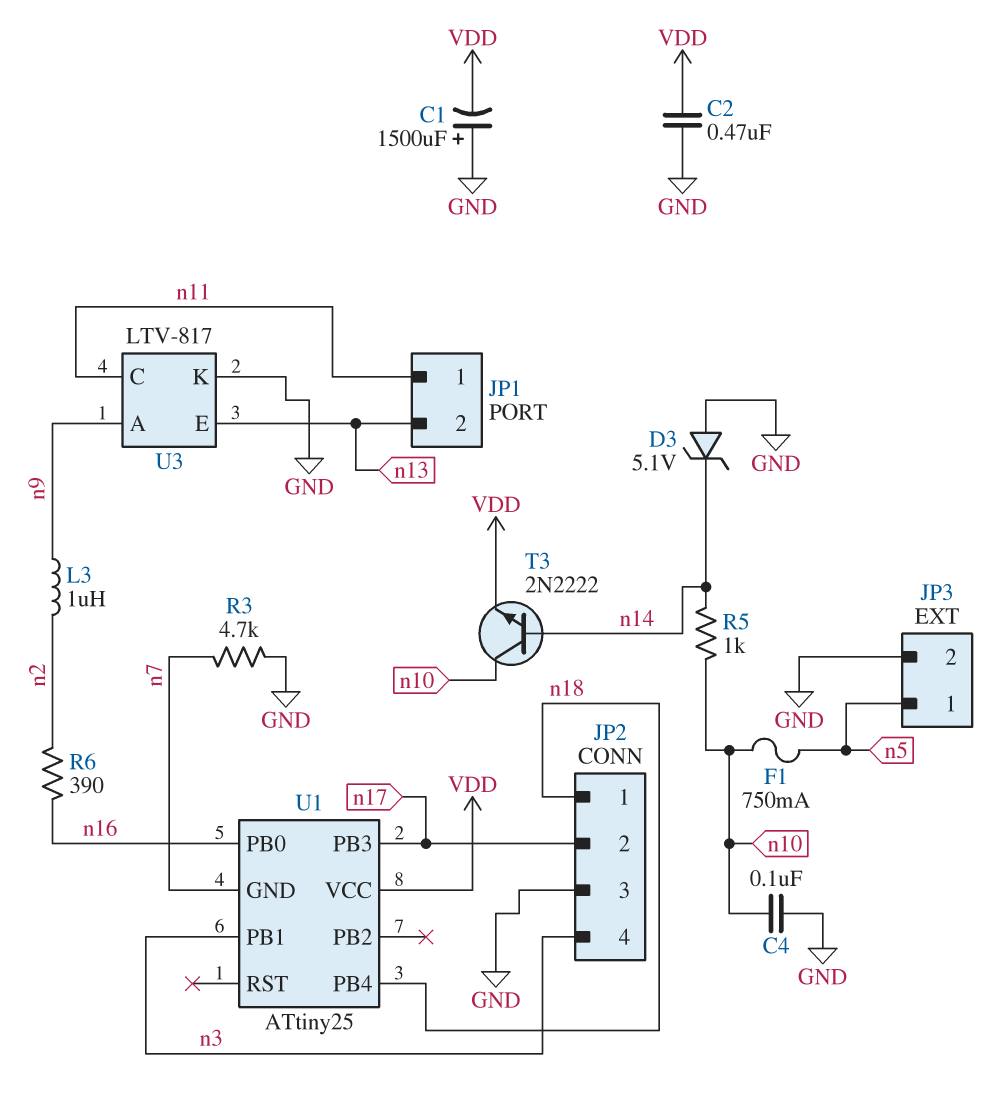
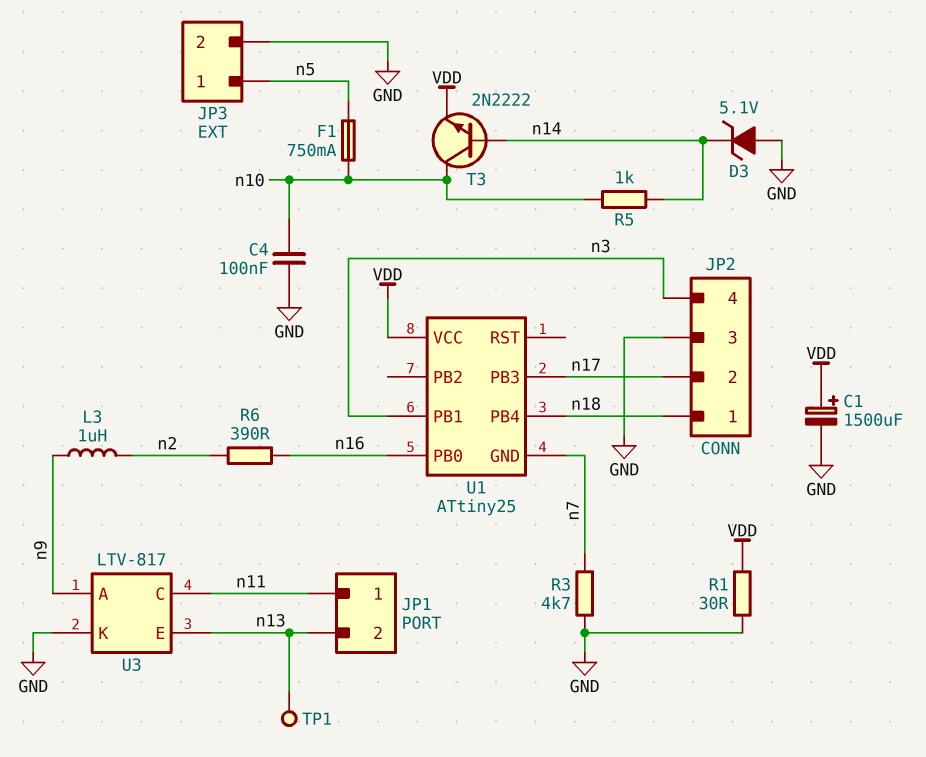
C1: 1500uF (plus GND, minus VDD) -> 1500uF (plus VDD, minus GND)
C2: 470nF (GND, VDD) -> none
R1: none -> 30 (GND, VDD)
TP1: none -> test point (n13)

